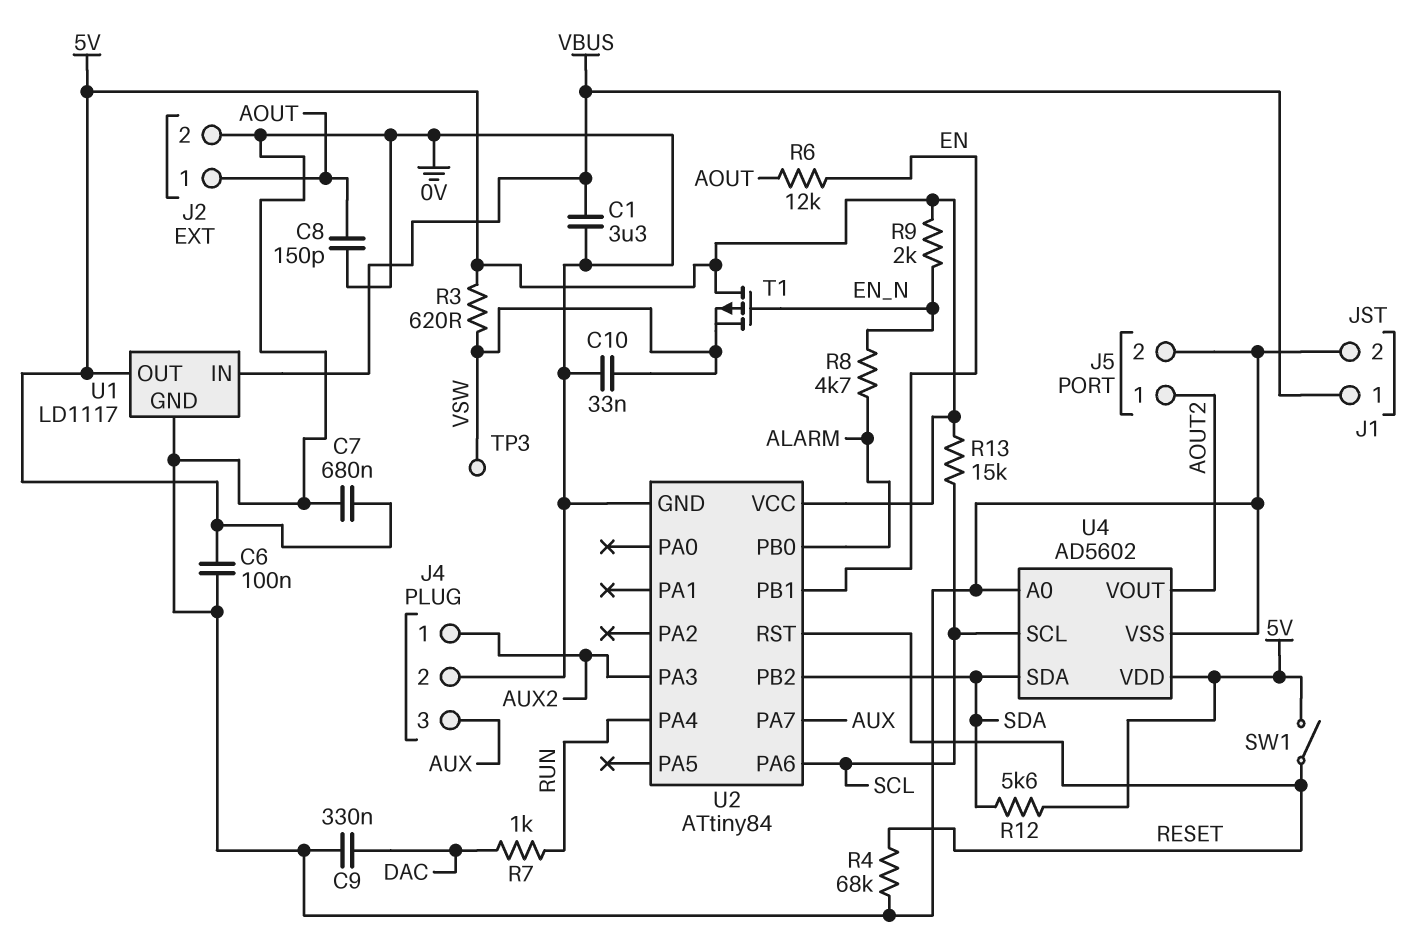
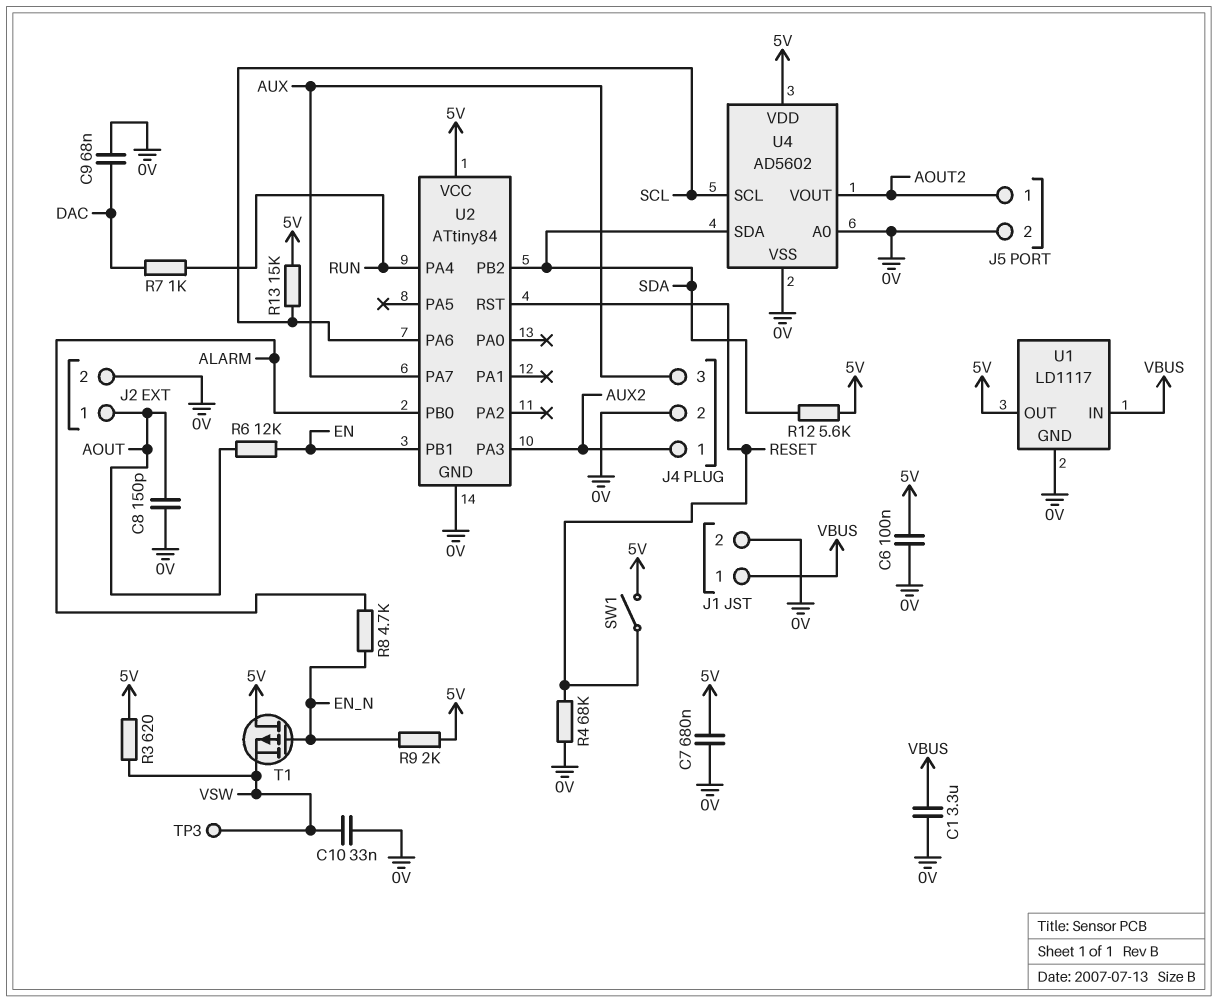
C9: 330nF (0V, DAC) -> 68nF (0V, DAC)

